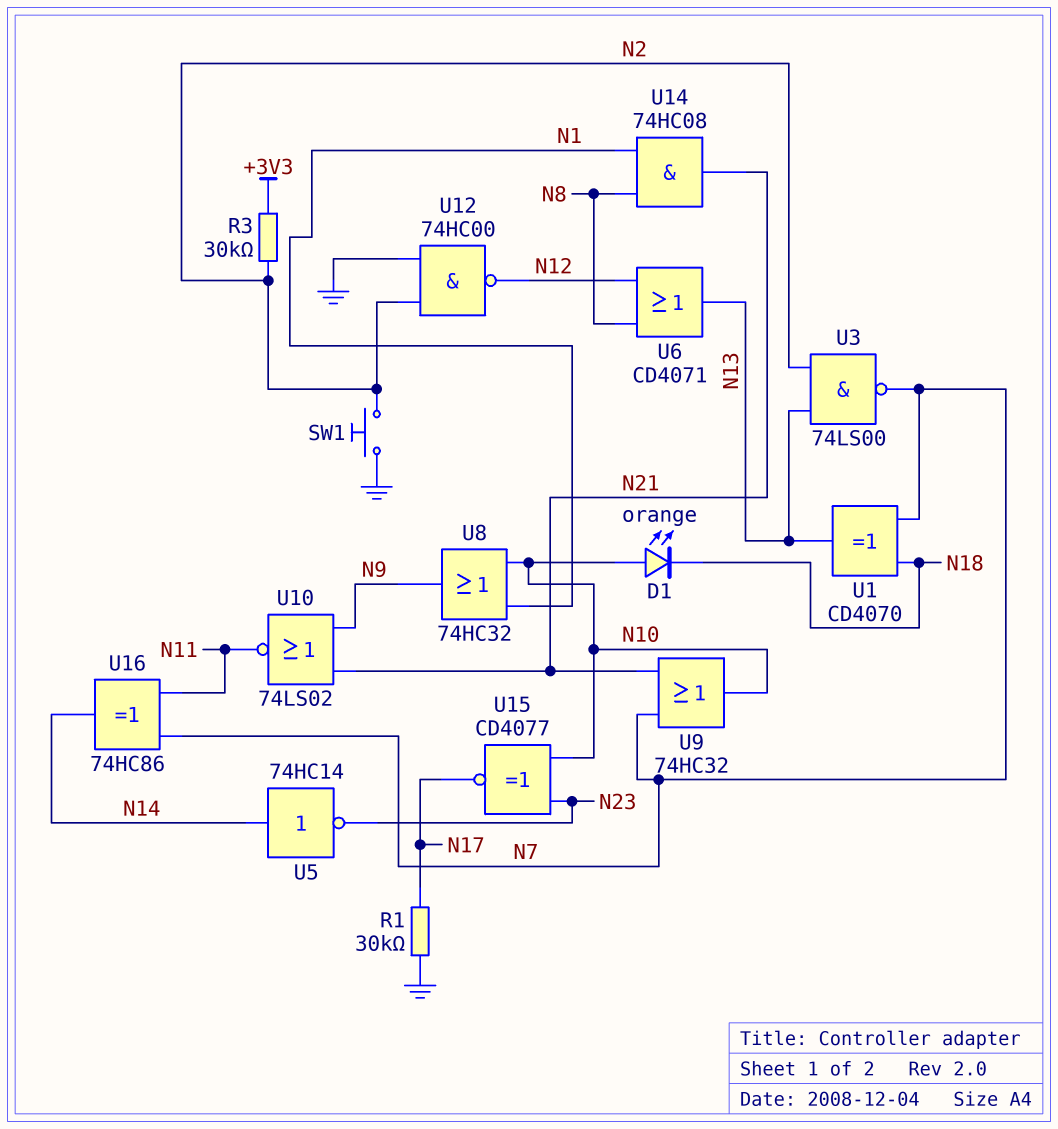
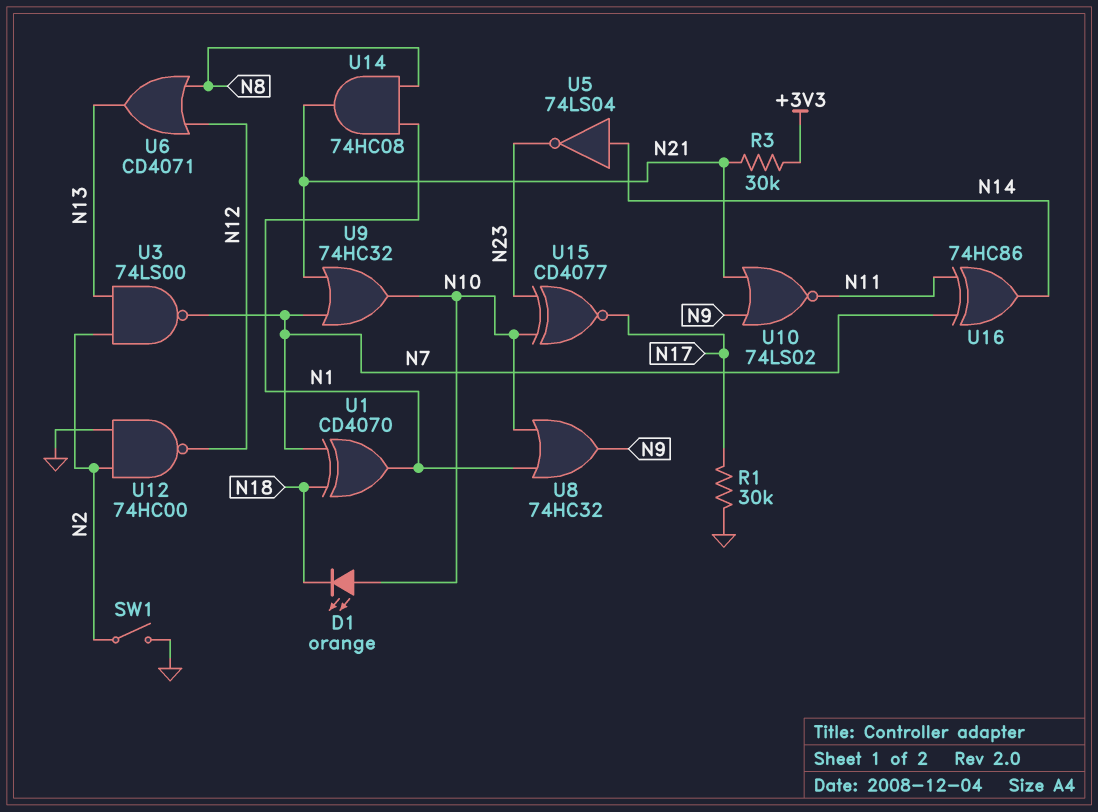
R3: 30k (+3V3, N2) -> 30k (+3V3, N21)
SW1: button (GND, N2) -> switch (GND, N2)
U1: XOR CD4070 (in N7, in N18, out N13) -> XOR CD4070 (in N7, in N18, out N1)
U5: NOT 74HC14 (in N14, out N23) -> NOT 74LS04 (in N14, out N23)

